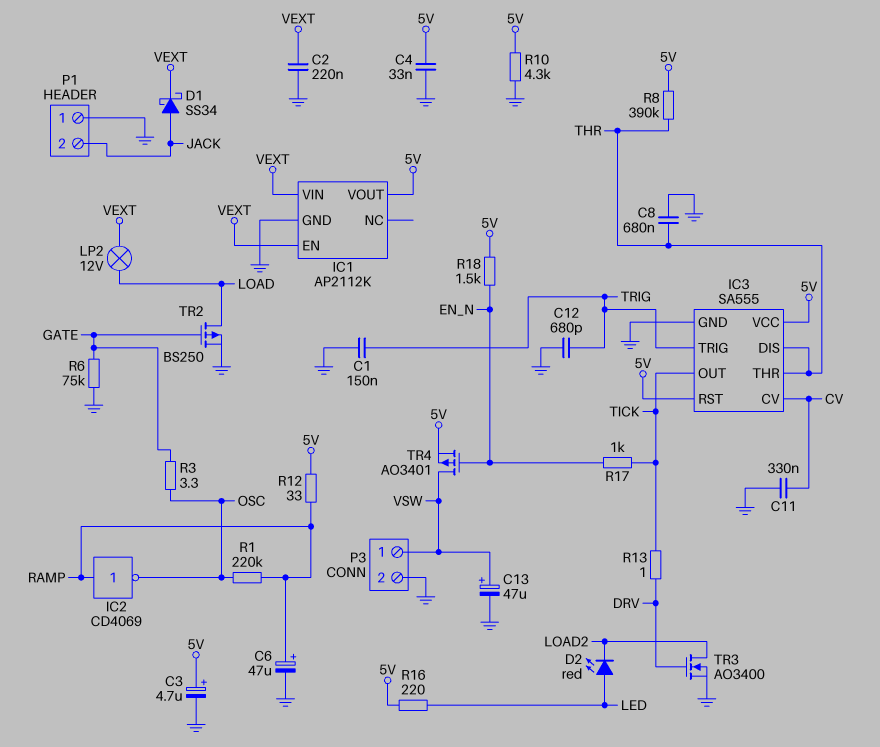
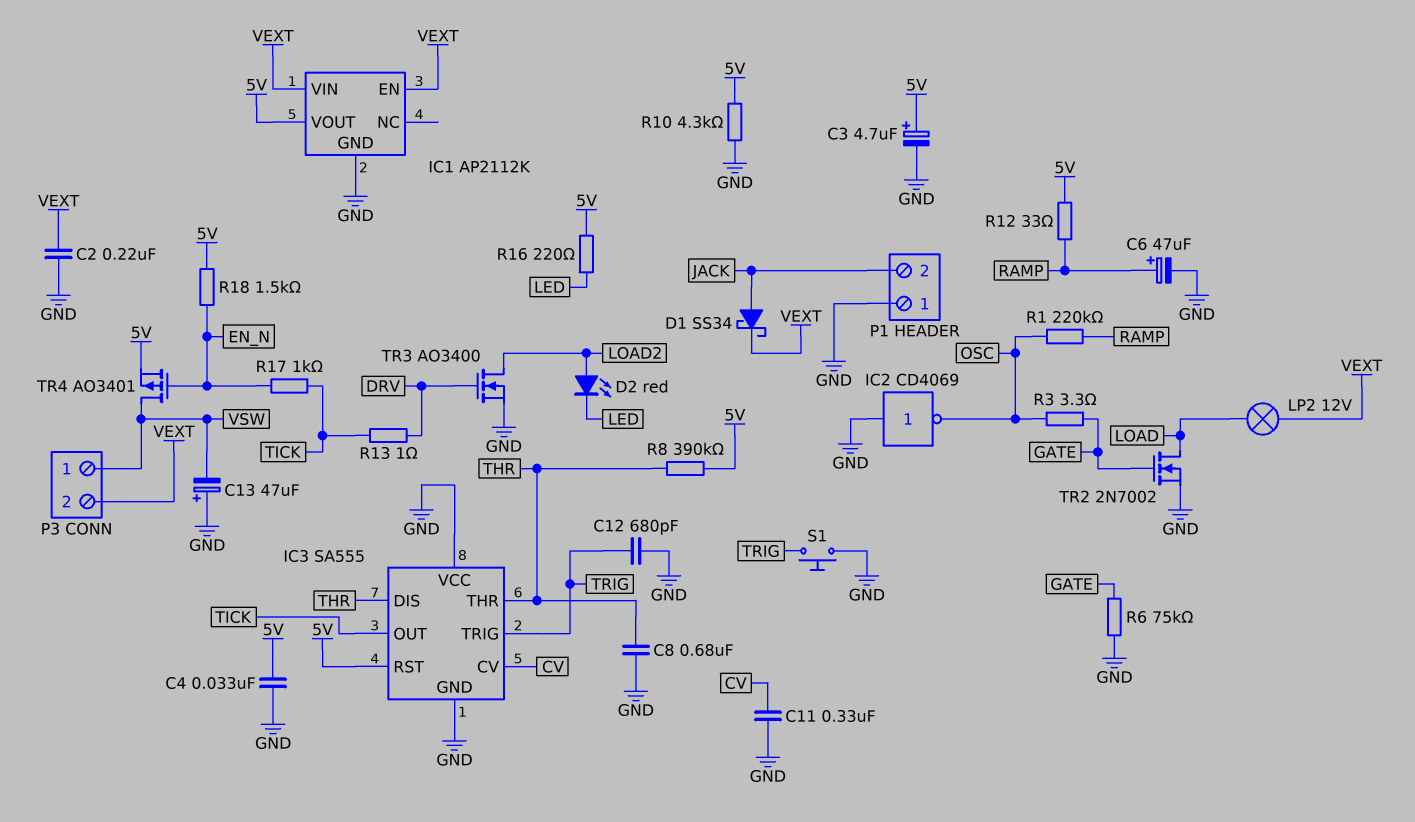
C1: 150nF (GND, TRIG) -> none
C13: 47uF (plus VSW, minus GND) -> 47uF (plus GND, minus VSW)
D2: LED red (A LED, K LOAD2) -> LED red (A LOAD2, K LED)
IC2: NOT CD4069 (in RAMP, out OSC) -> NOT CD4069 (in GND, out OSC)
IC3 pin VCC: 5V -> GND
P3 pin 2: GND -> VEXT
S1: none -> button (GND, TRIG)
TR2: PMOS BS250 (G GATE, D LOAD, S GND) -> NMOS 2N7002 (G GATE, D LOAD, S GND)

